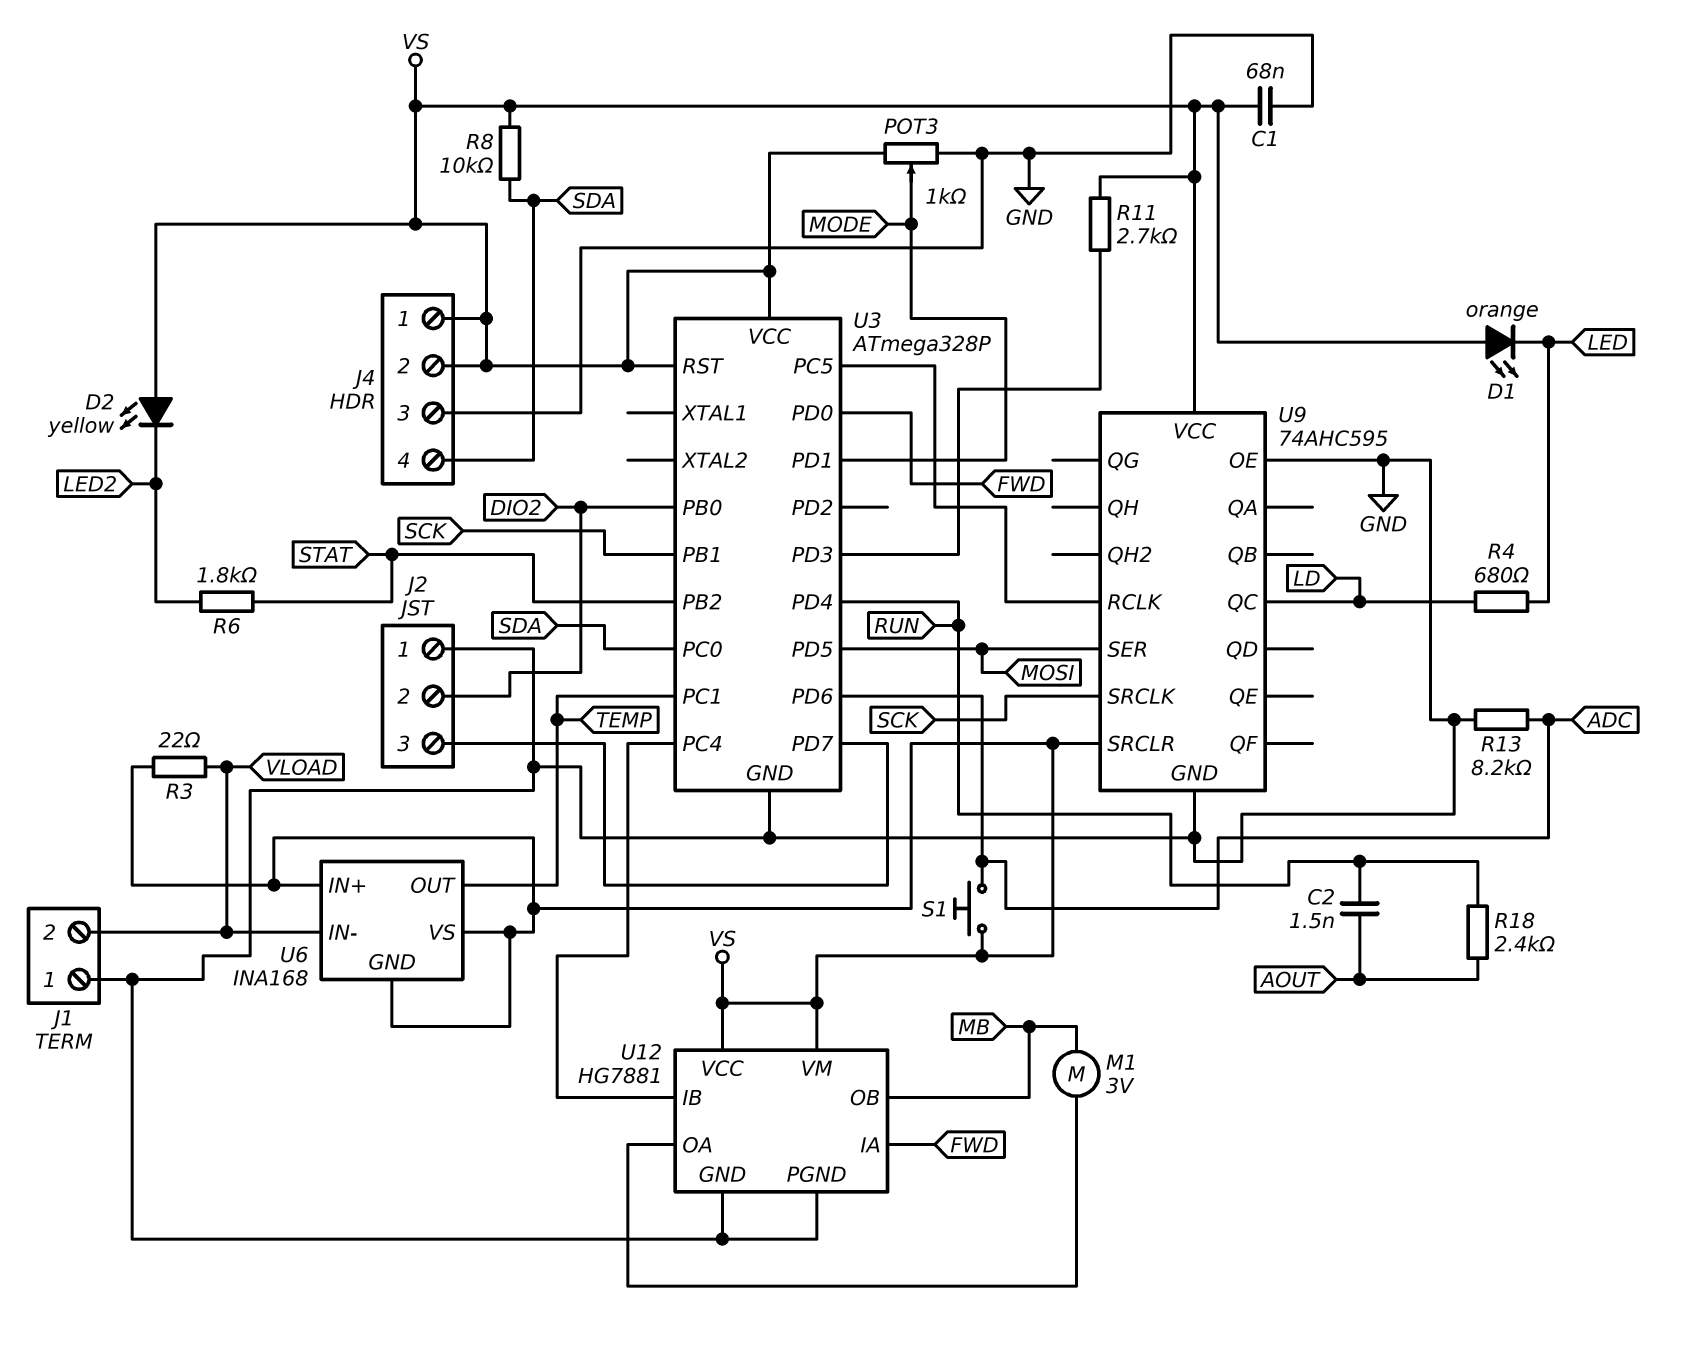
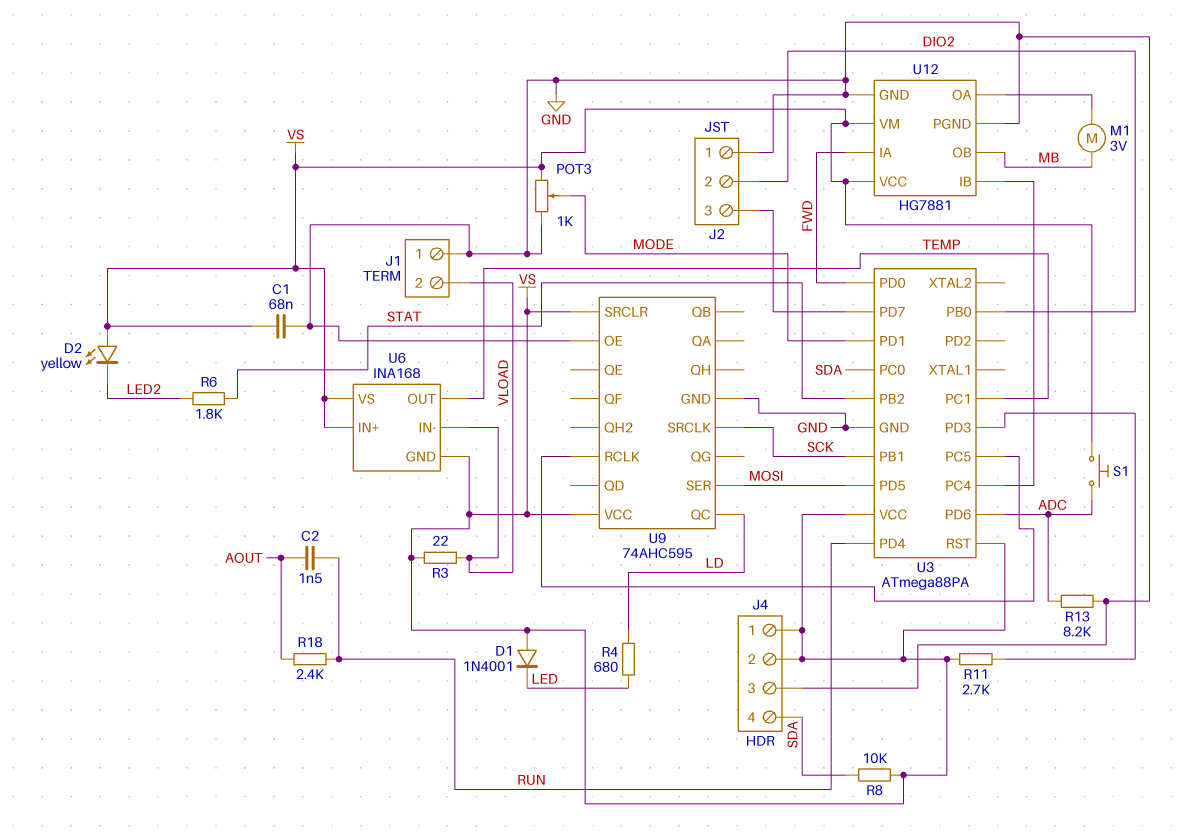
D1: LED orange (A VS, K LED) -> diode 1N4001 (A VS, K LED)
U3: ATmega328P -> ATmega88PA

